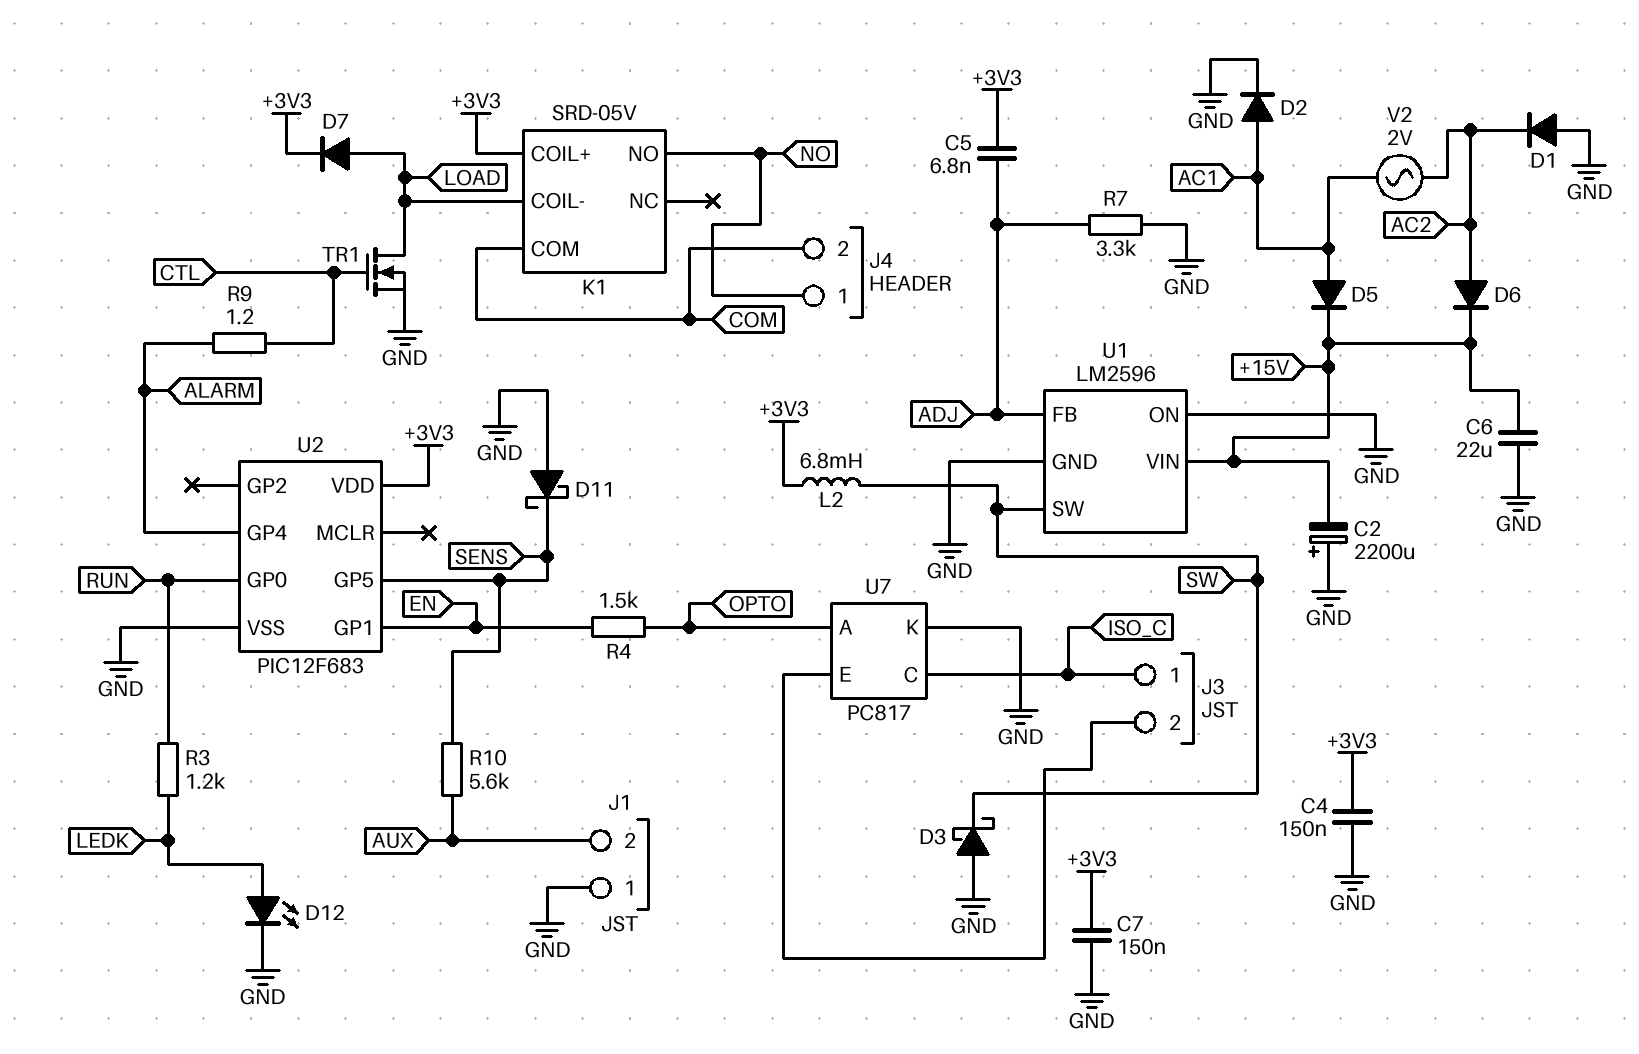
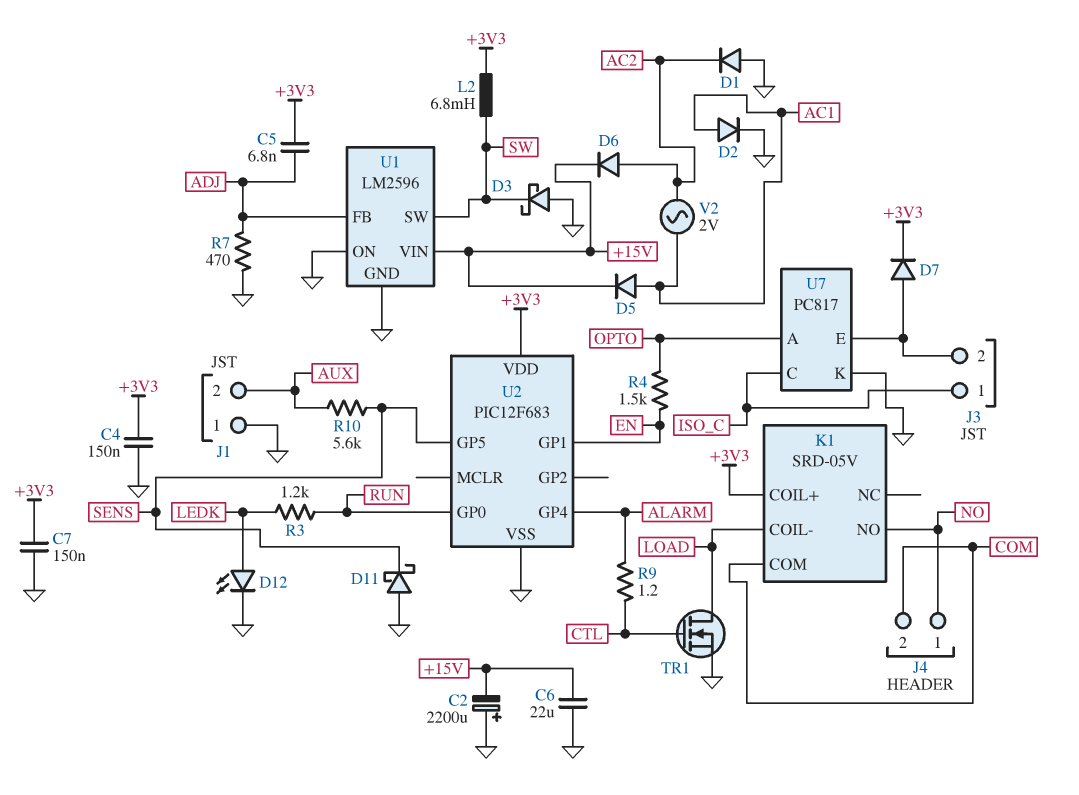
D7: diode (A LOAD, K +3V3) -> diode (A J3/2, K +3V3)
R7: 3.3k (ADJ, GND) -> 470 (ADJ, GND)

